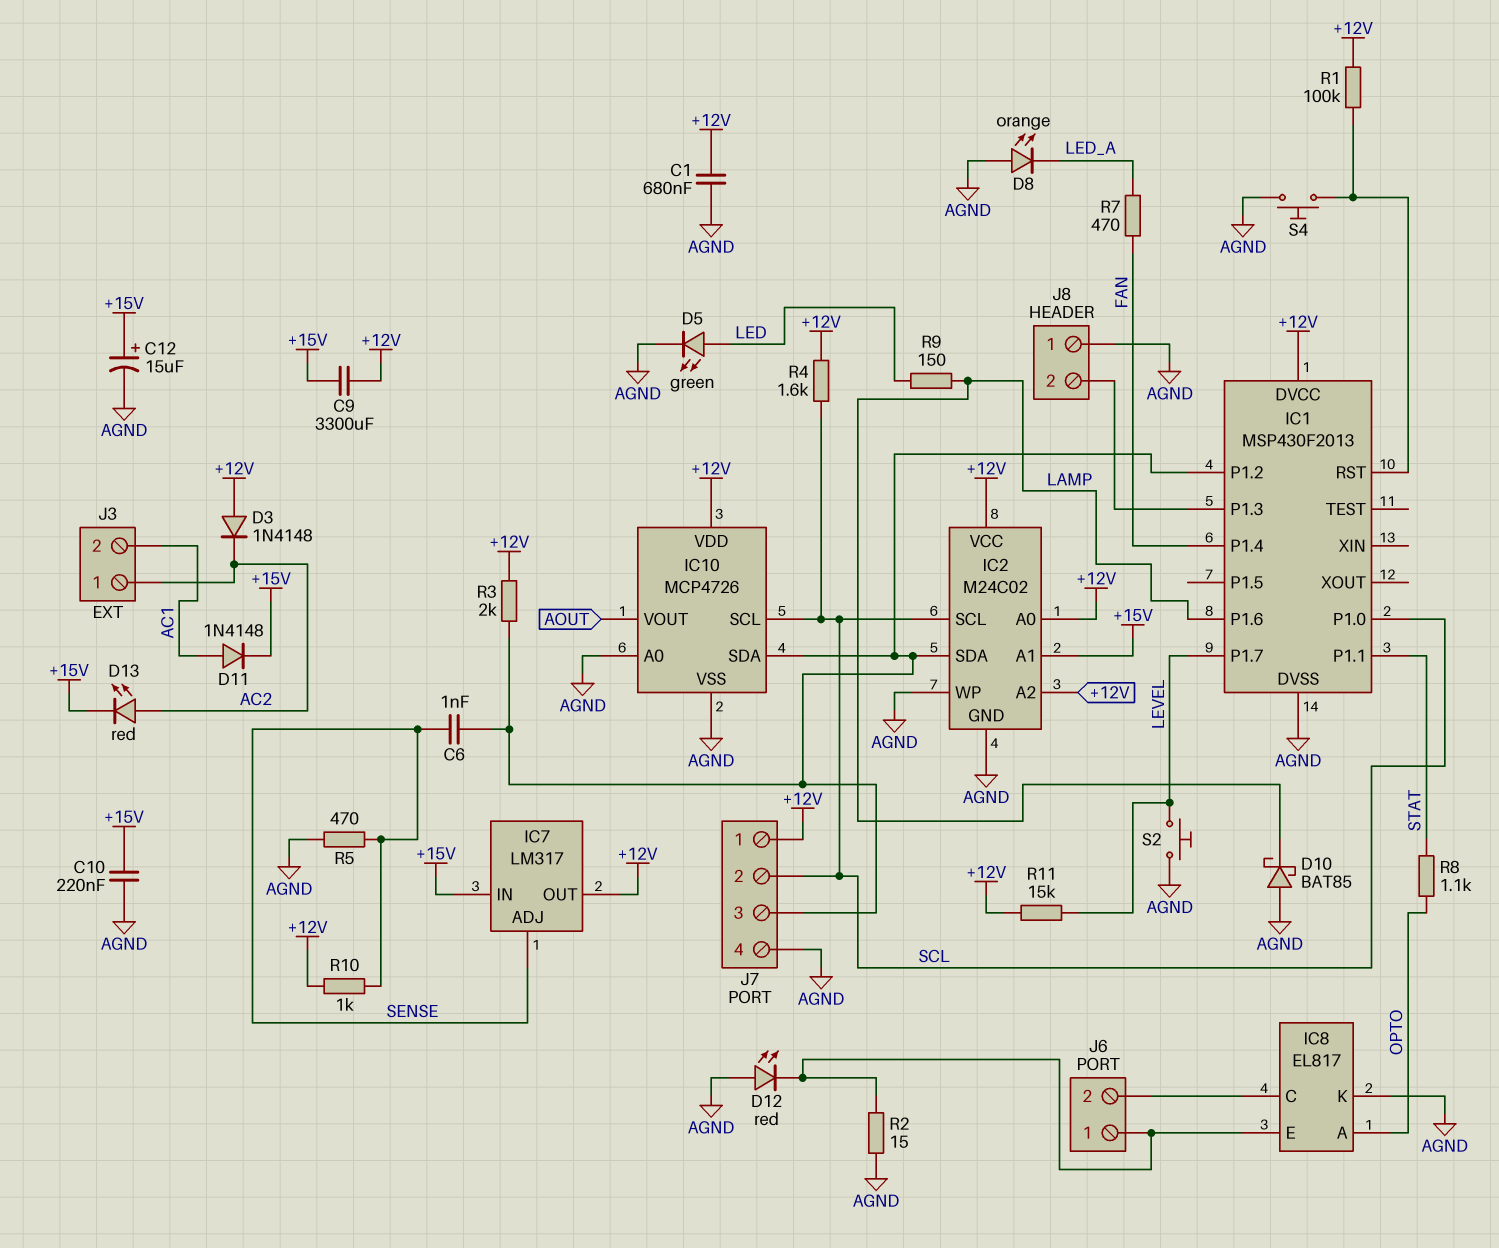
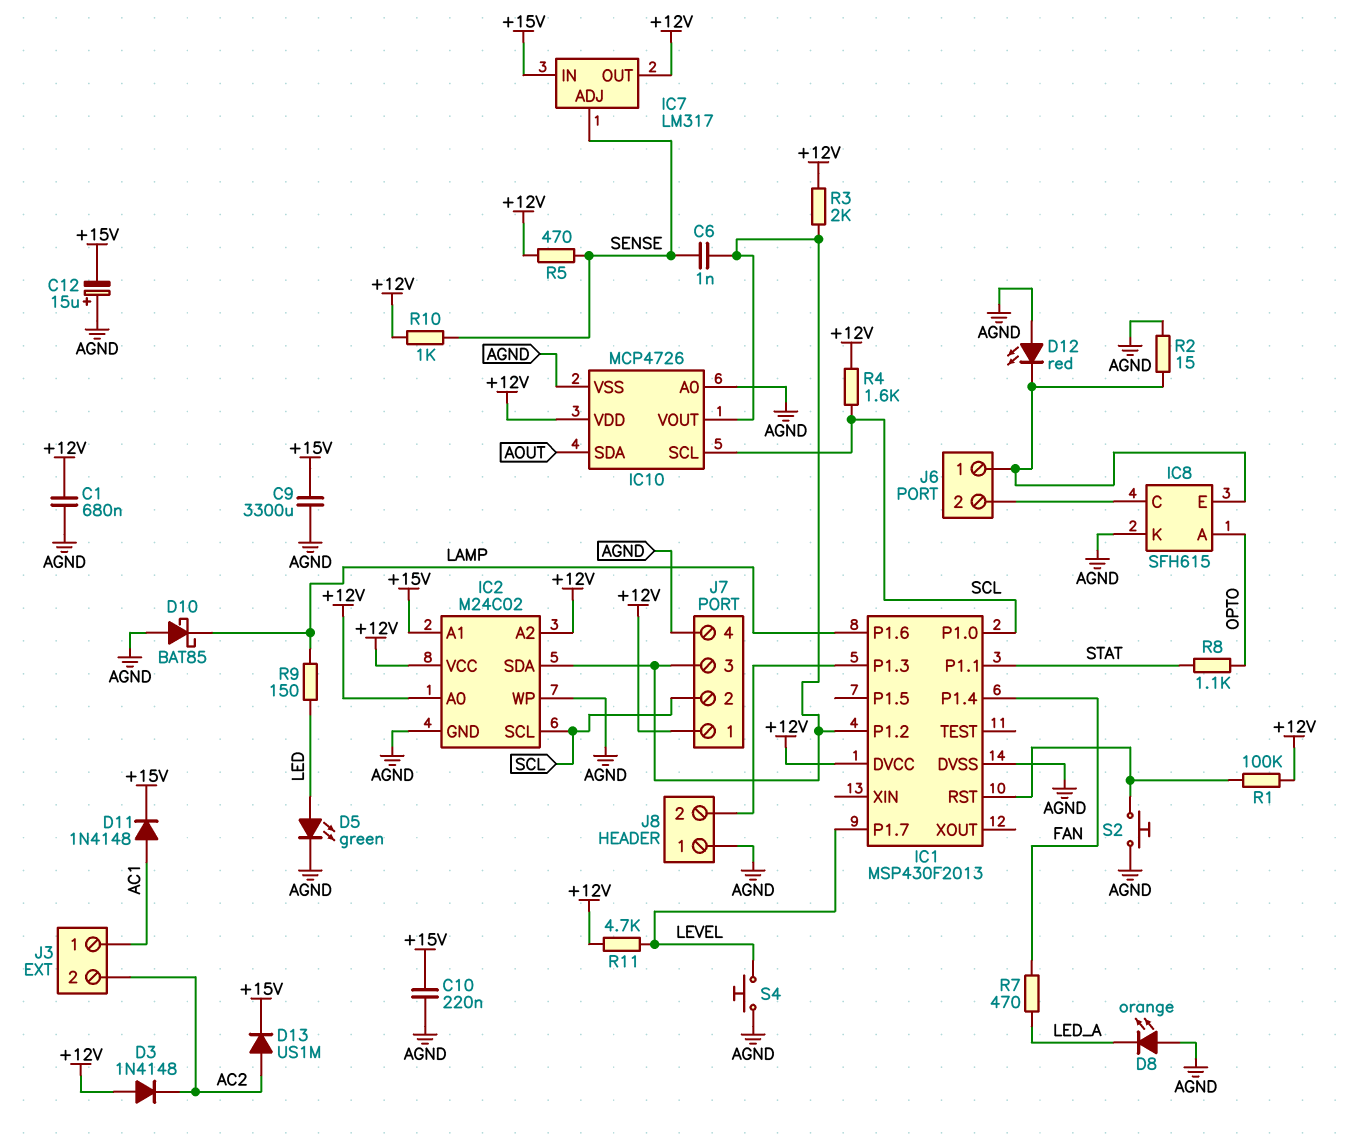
C9: 3300uF (+12V, +15V) -> 3300uF (+15V, AGND)
C12: 15uF (plus +15V, minus AGND) -> 15uF (plus AGND, minus +15V)
D13: LED red (A AC2, K +15V) -> diode US1M (A AC2, K +15V)
IC8: EL817 -> SFH615
IC10 pin SDA: IC1/P1.2 -> AOUT
IC10 pin VOUT: AOUT -> IC1/P1.2
J3 pin 1: AC2 -> AC1
J3 pin 2: AC1 -> AC2
R5: 470 (AGND, SENSE) -> 470 (+12V, SENSE)
R11: 15k (+12V, LEVEL) -> 4.7k (+12V, LEVEL)
S2: button (AGND, LEVEL) -> button (AGND, IC1/RST)
S4: button (AGND, IC1/RST) -> button (AGND, LEVEL)

